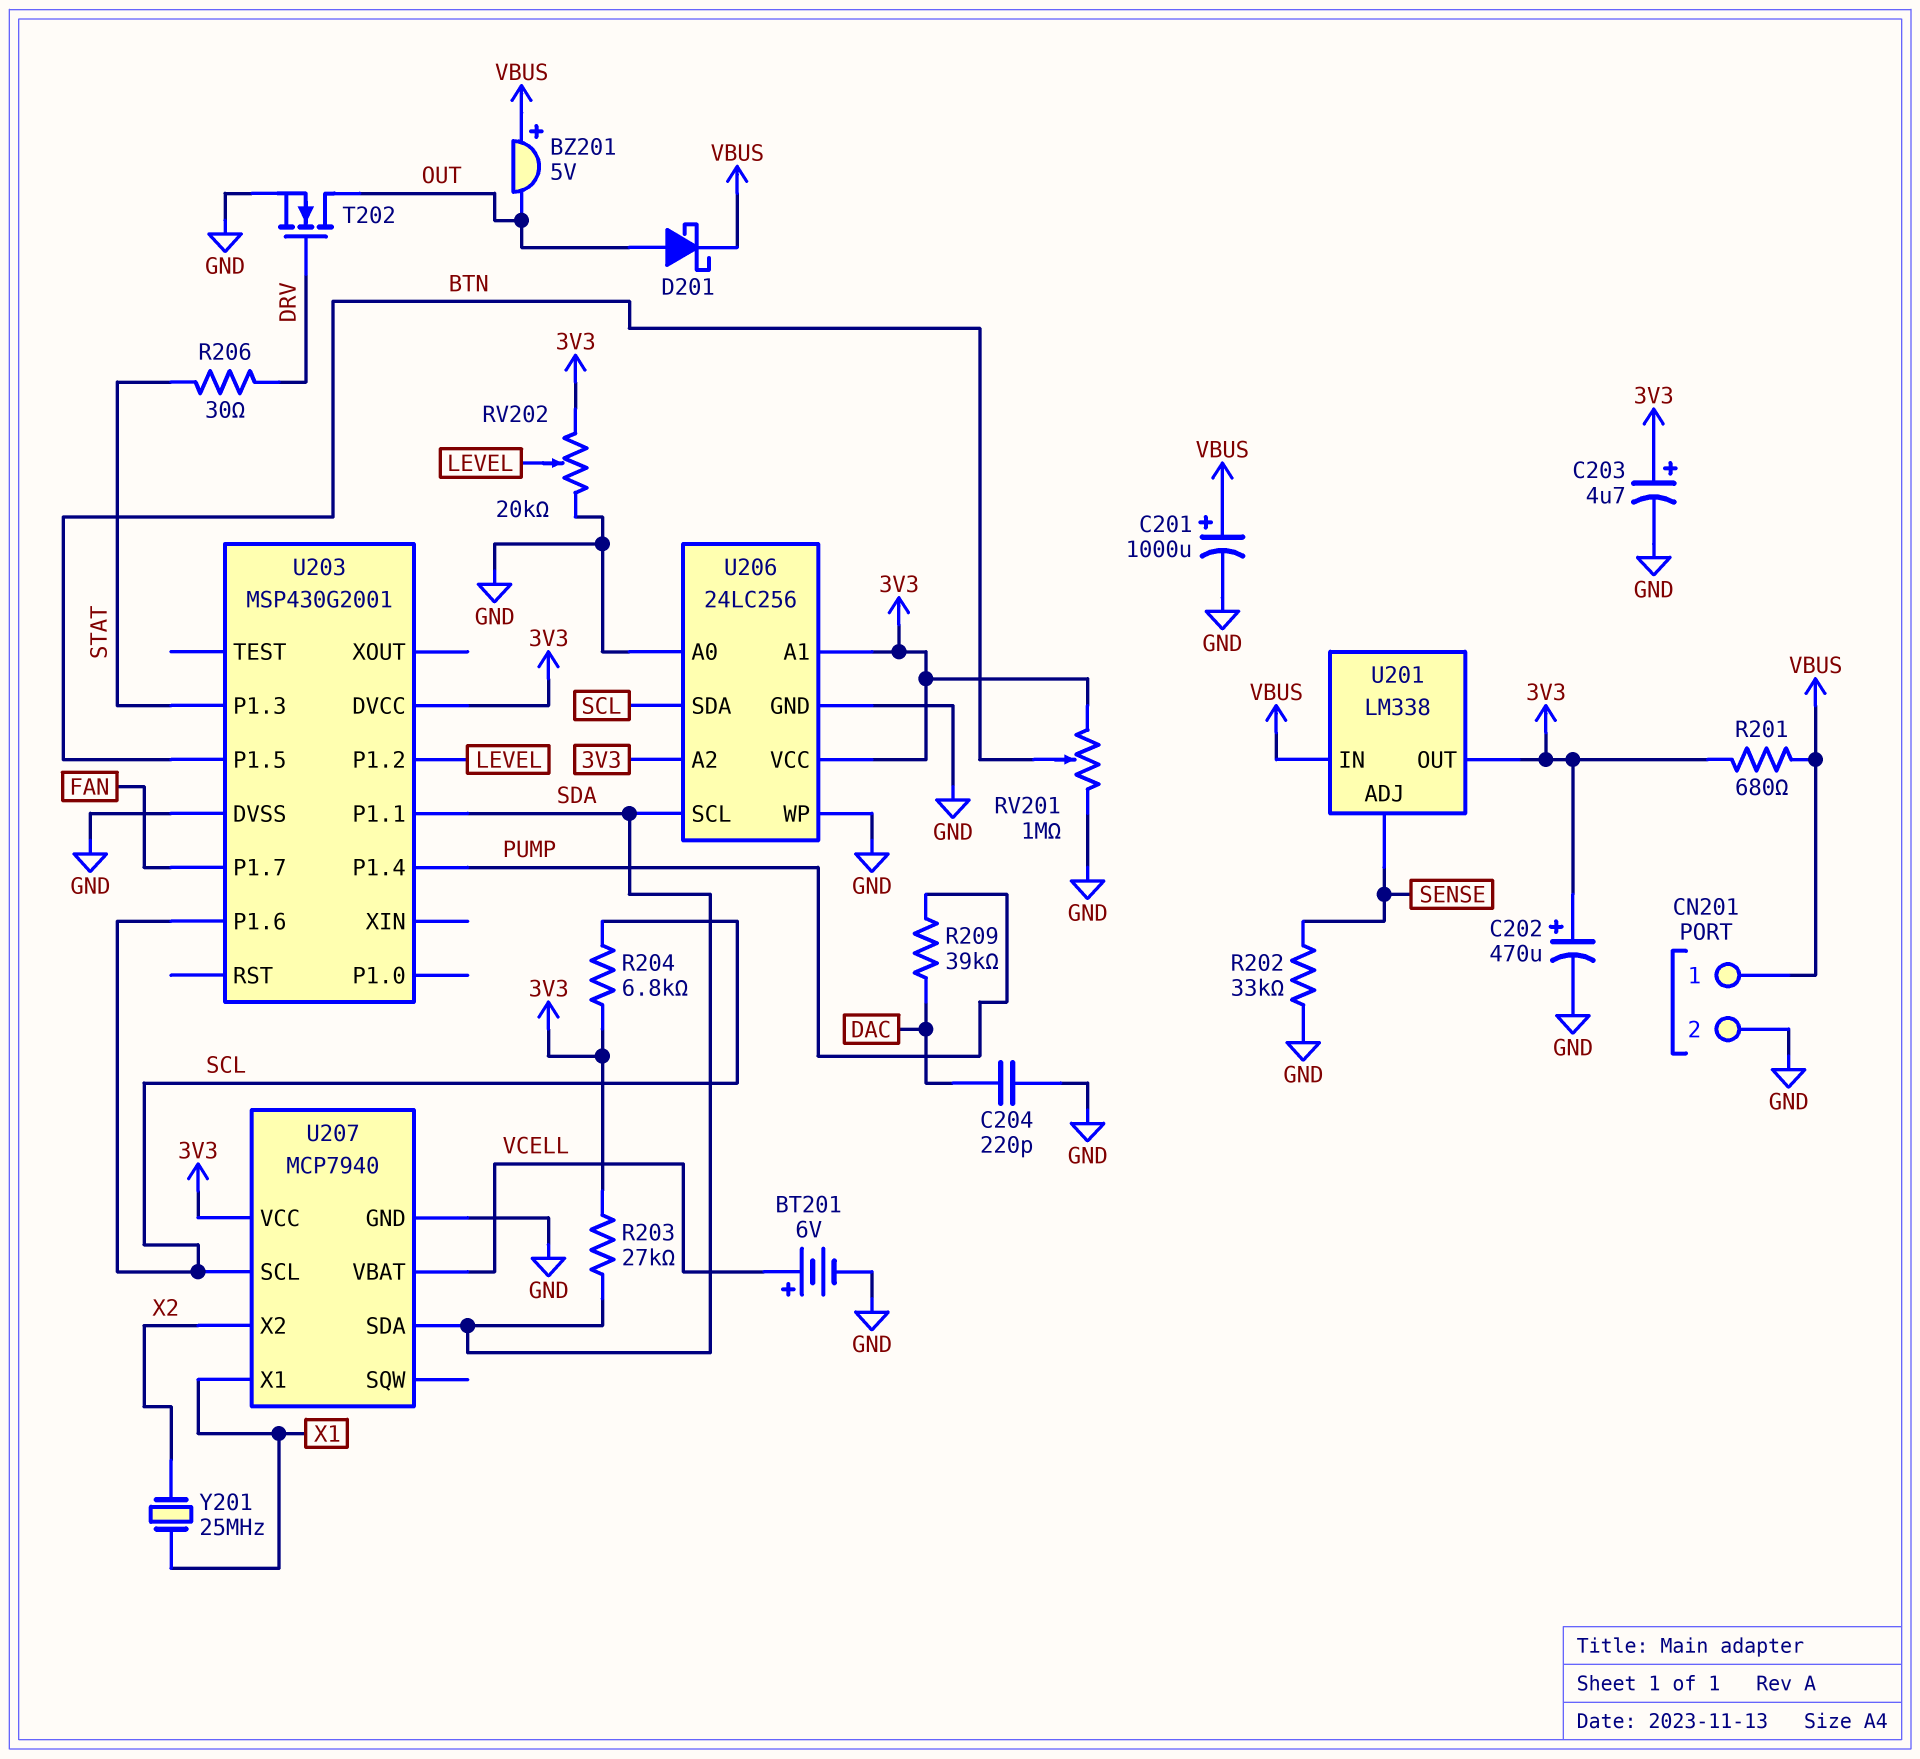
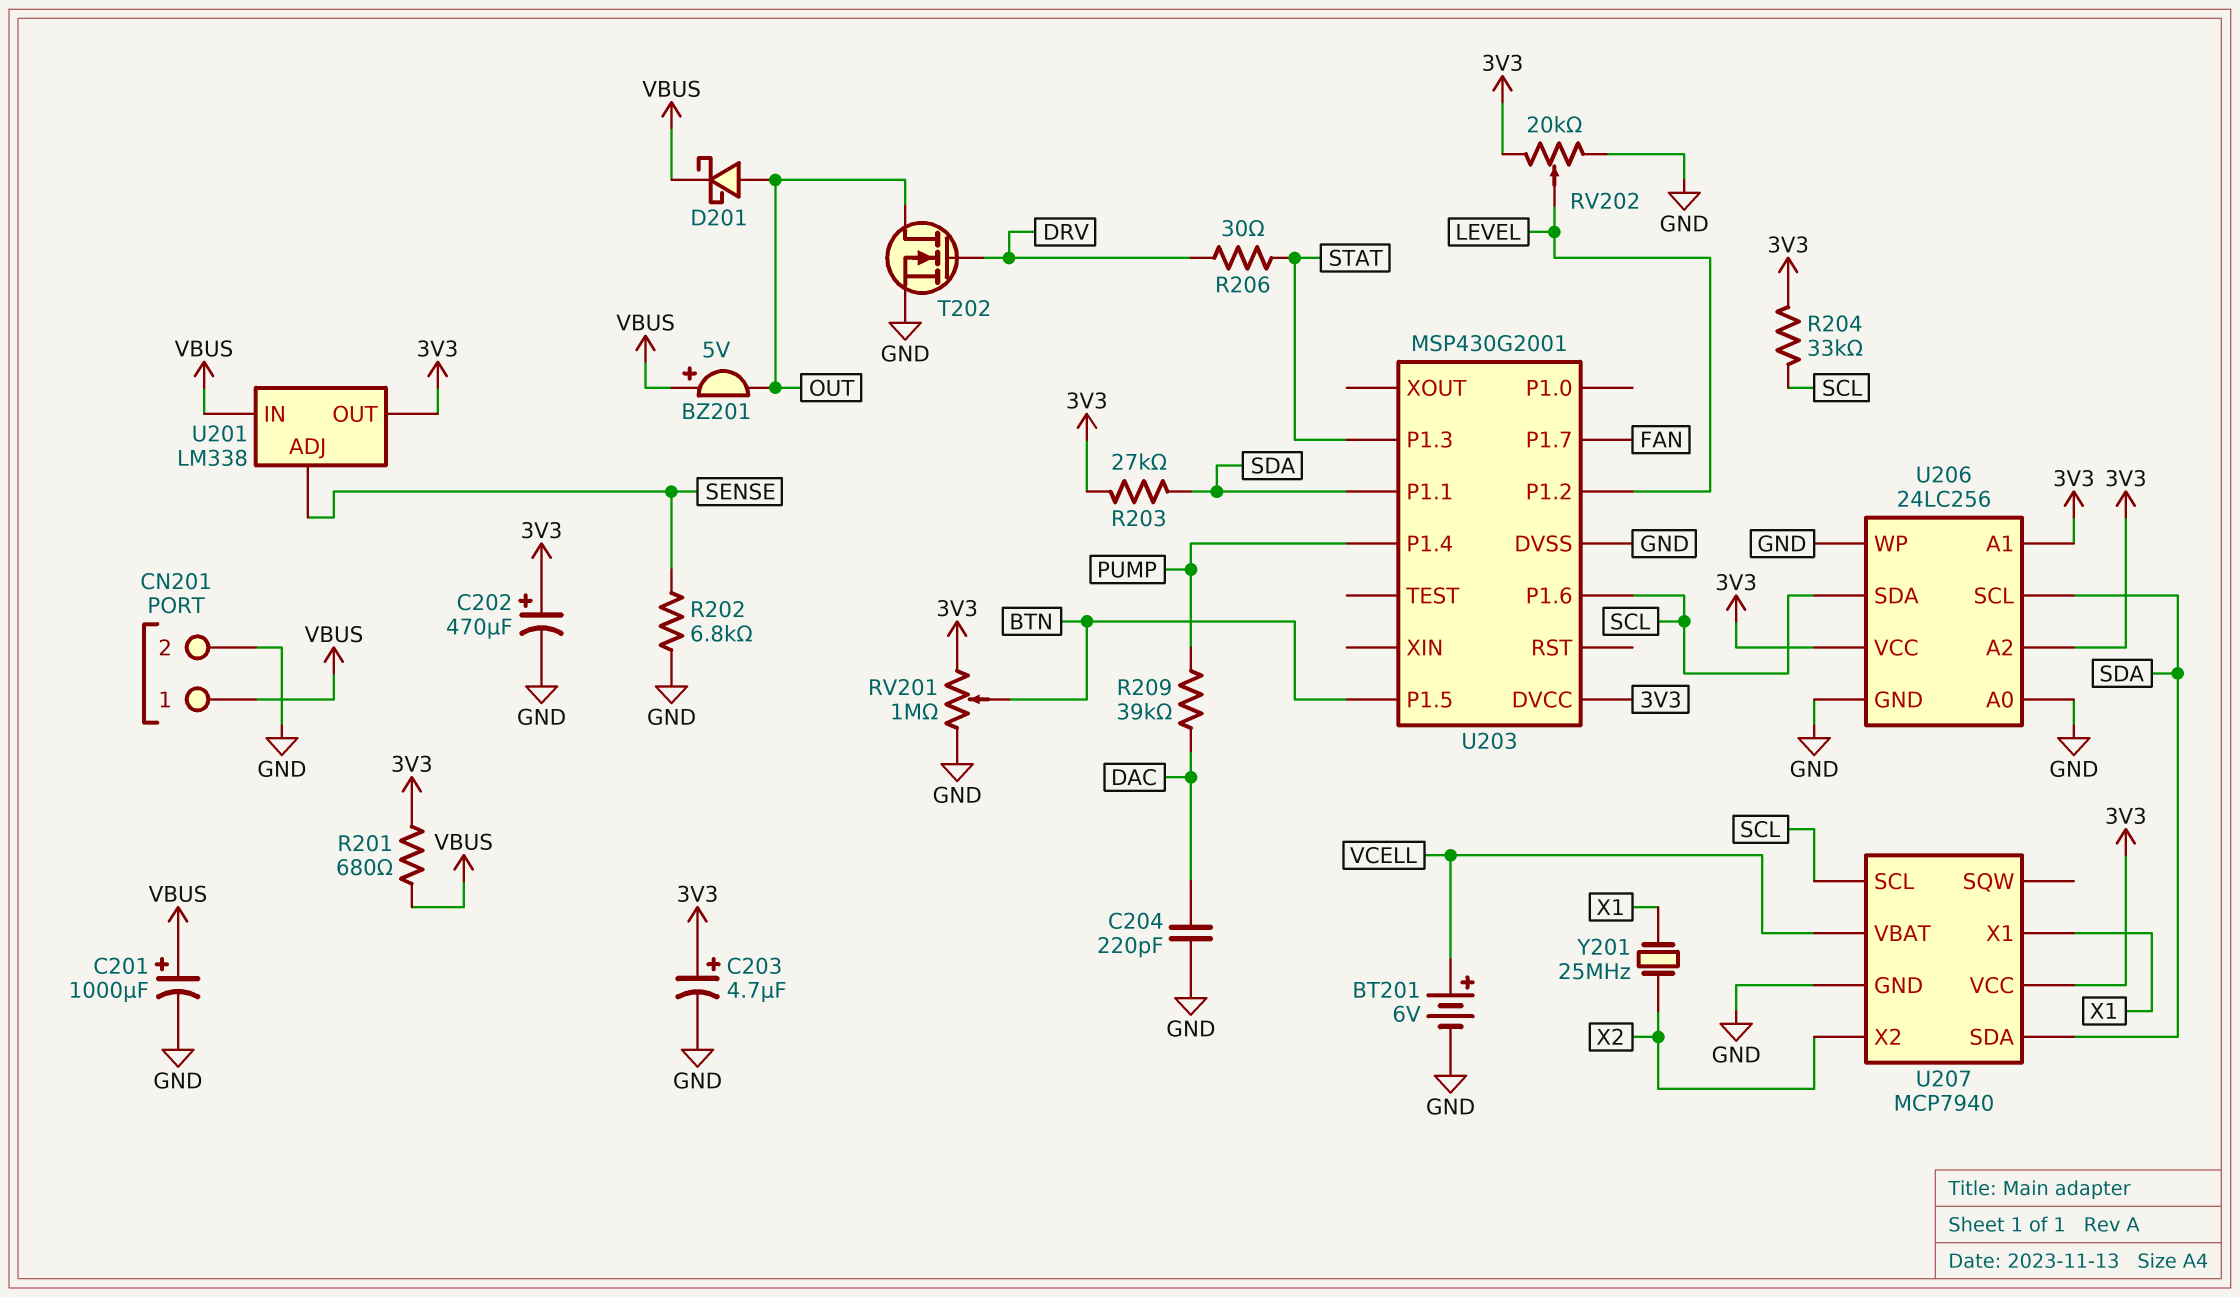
R202: 33k (GND, SENSE) -> 6.8k (GND, SENSE)
R204: 6.8k (3V3, SCL) -> 33k (3V3, SCL)

